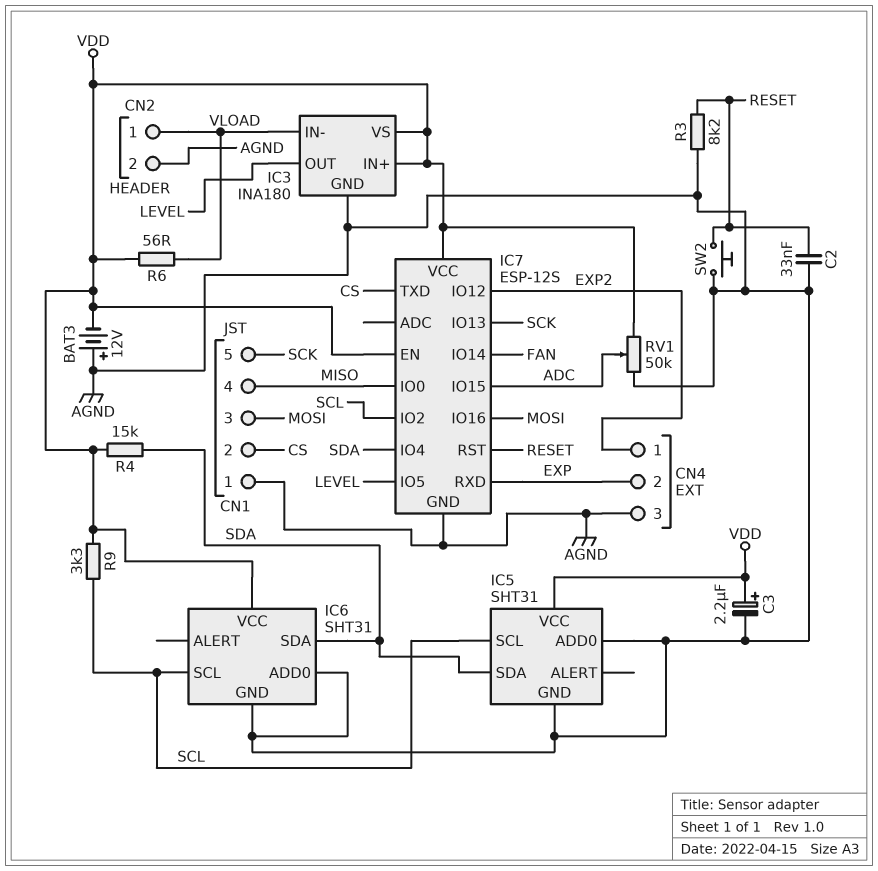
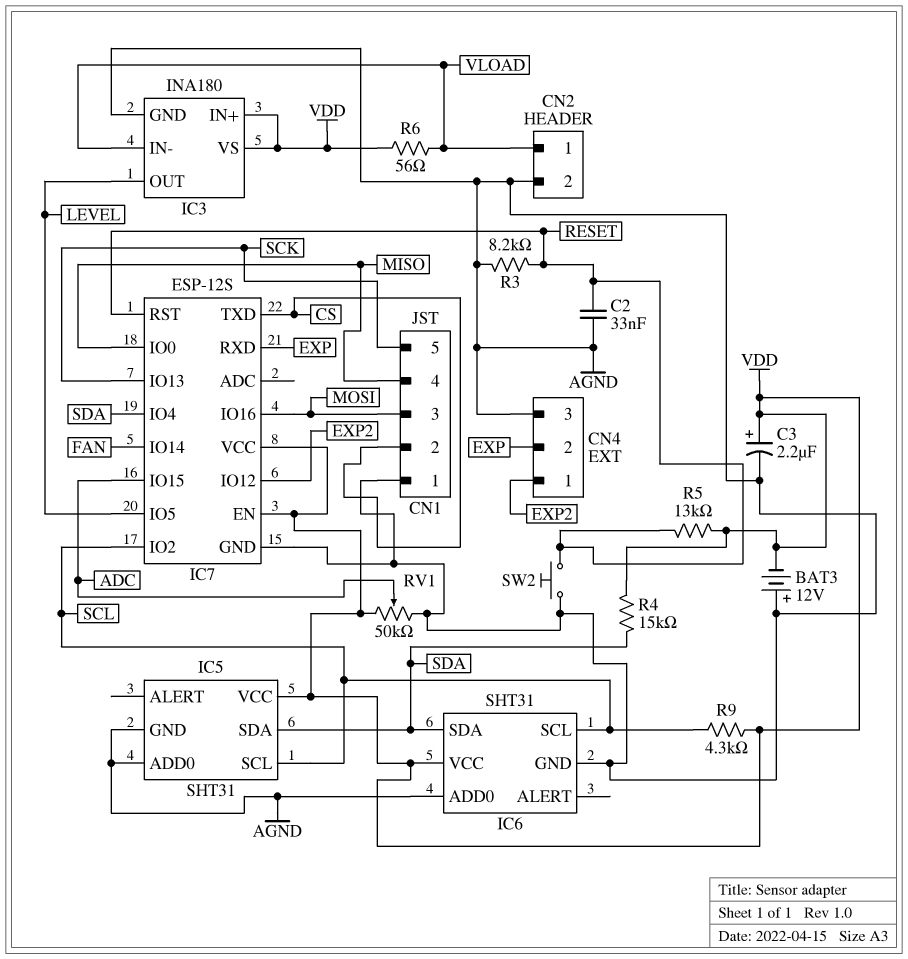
R5: none -> 13k (RESET, VDD)
R9: 3.3k (SCL, VDD) -> 4.3k (SCL, VDD)

